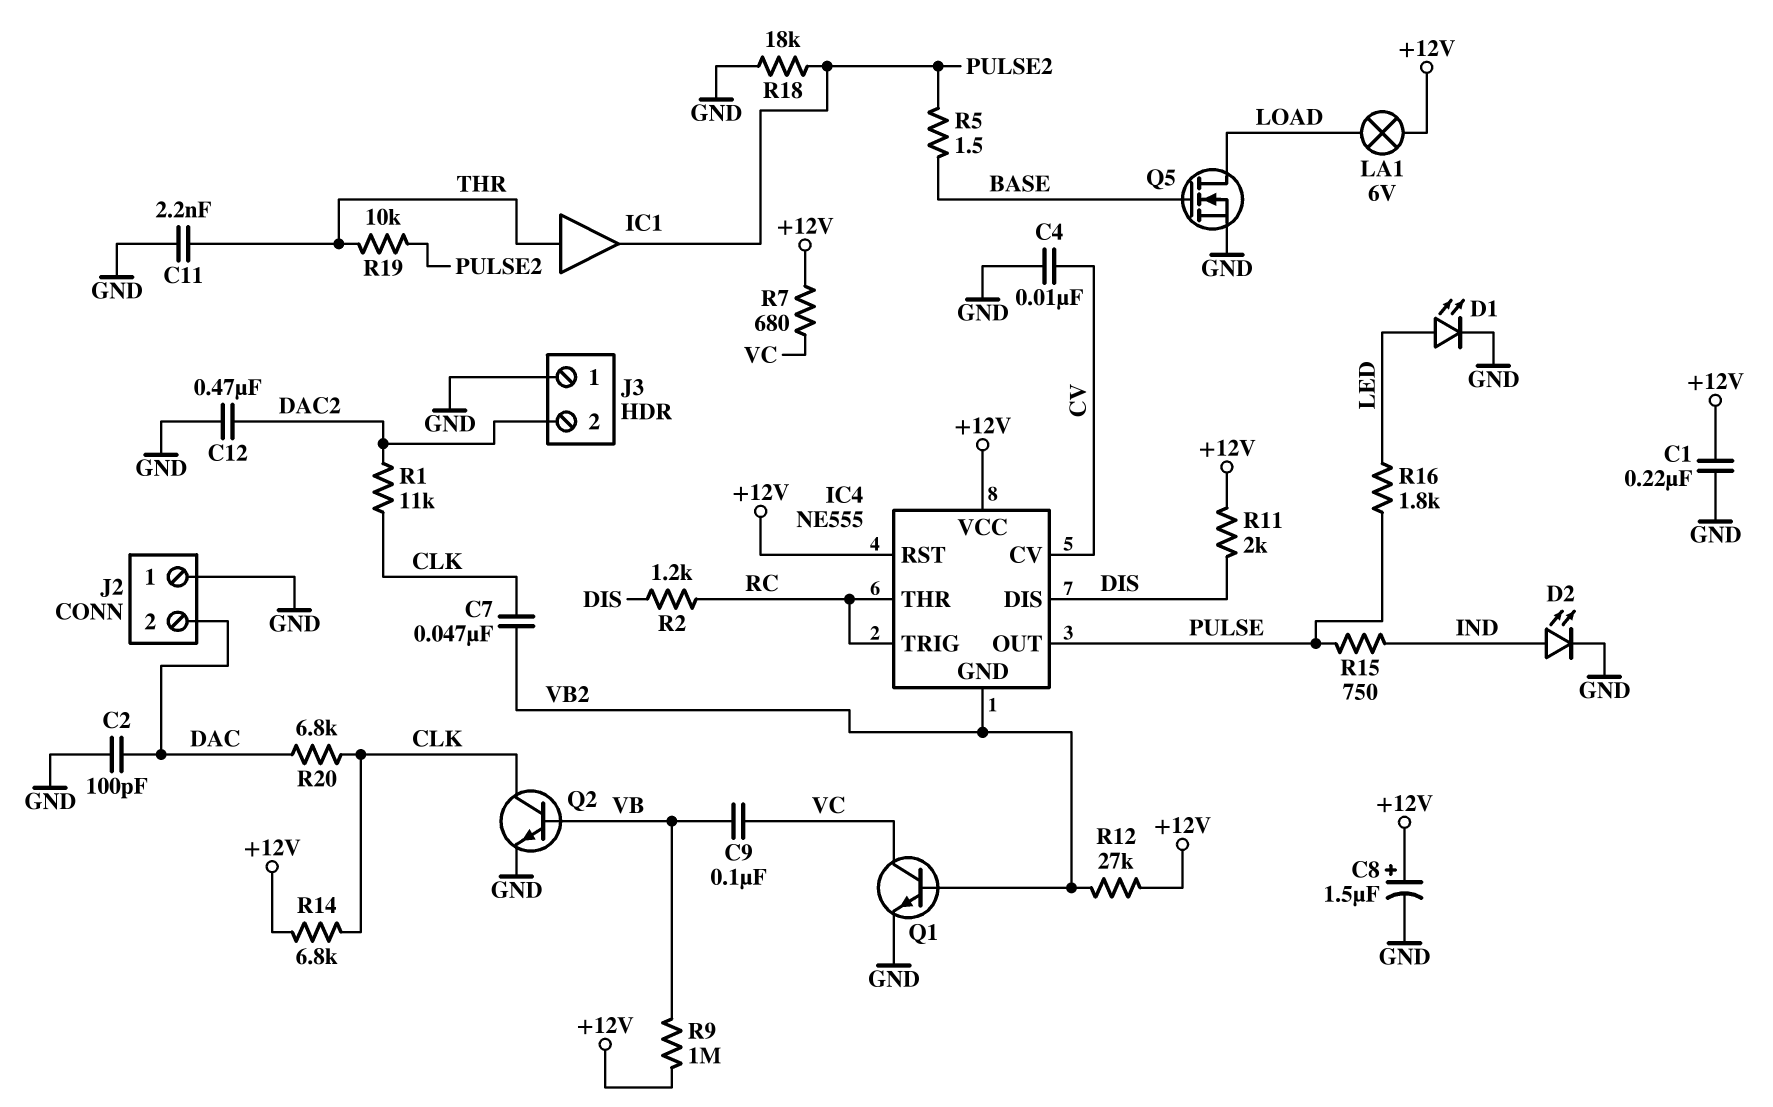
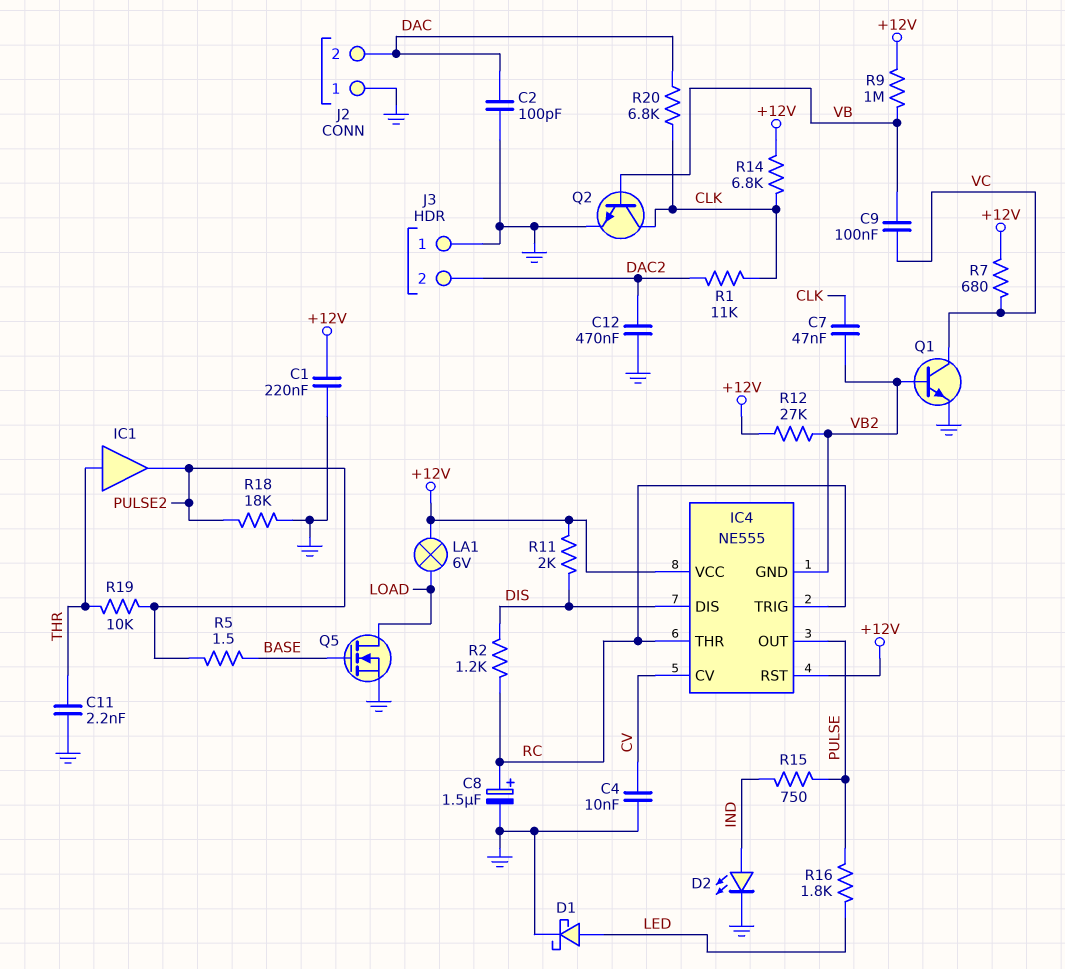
C8: 1.5uF (plus +12V, minus GND) -> 1.5uF (plus RC, minus GND)
D1: LED (A LED, K GND) -> schottky (A LED, K GND)

